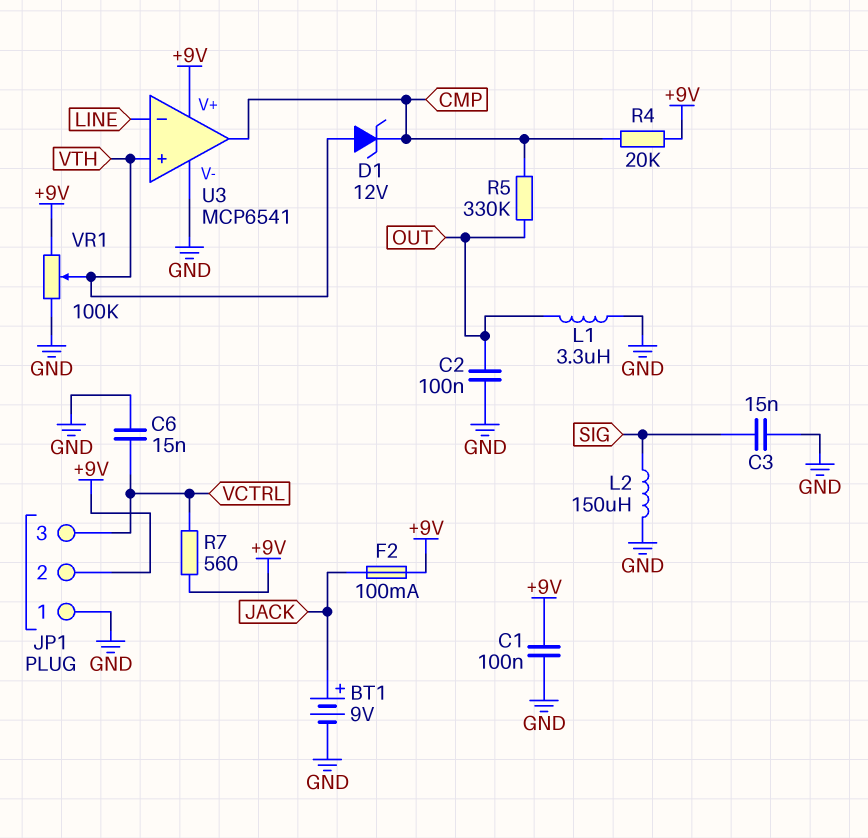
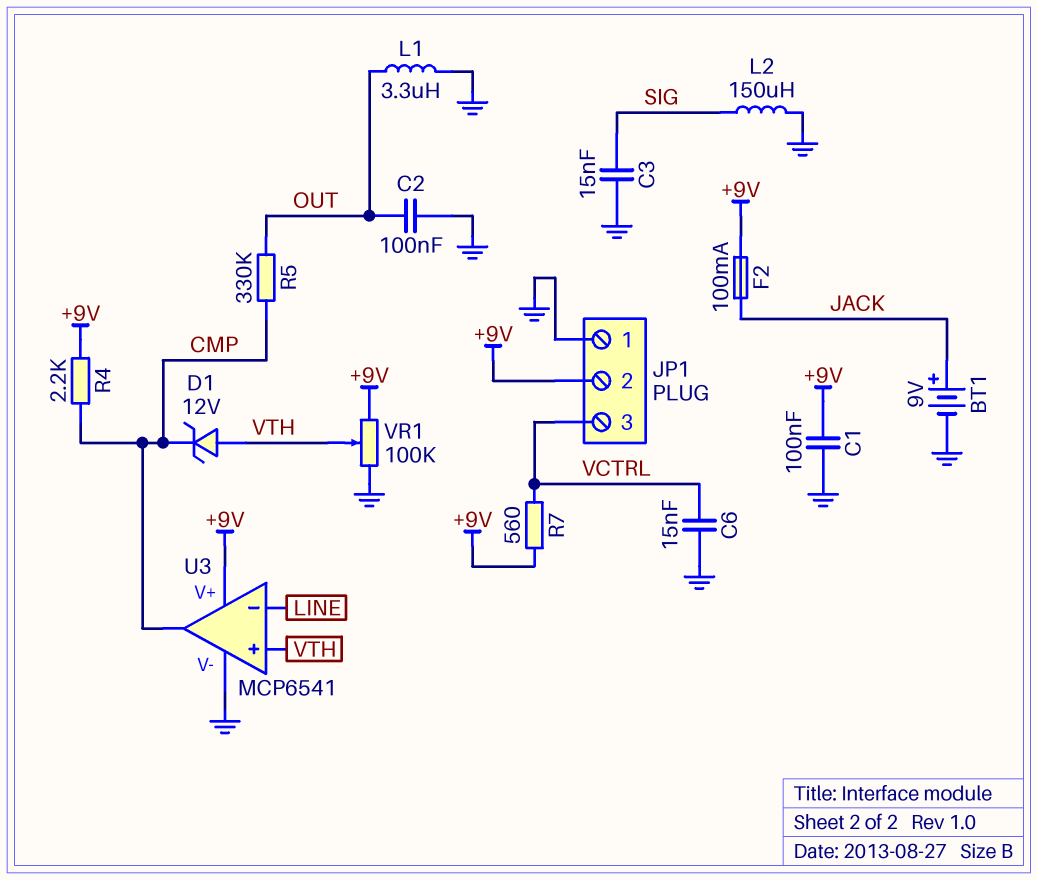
R4: 20k (+9V, CMP) -> 2.2k (+9V, CMP)

